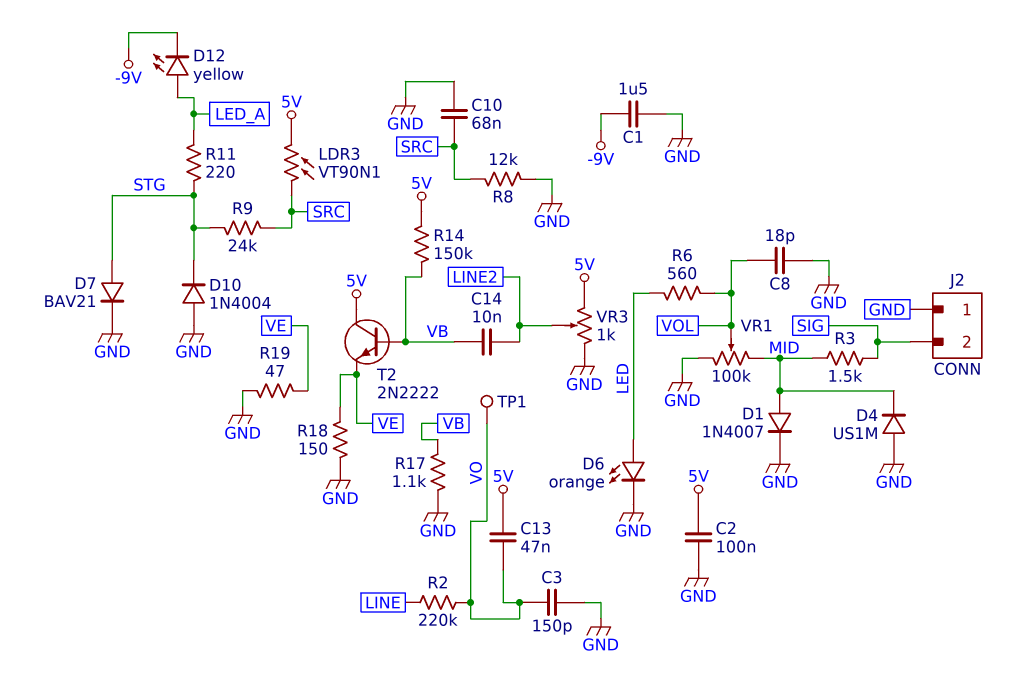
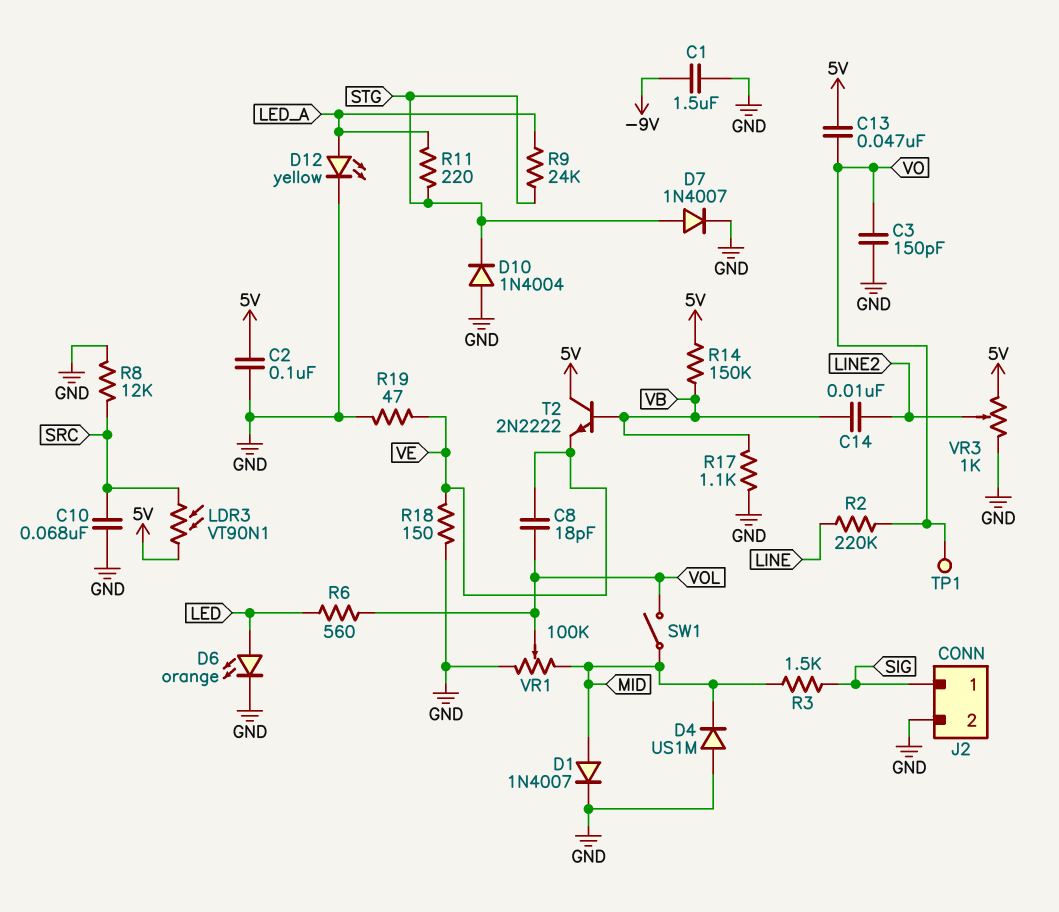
C8: 18pF (GND, VOL) -> 18pF (VE, VOL)
D7: diode BAV21 (A STG, K GND) -> diode 1N4007 (A STG, K GND)
D12: LED yellow (A LED_A, K -9V) -> LED yellow (A LED_A, K GND)
J2 pin 1: GND -> SIG
J2 pin 2: SIG -> GND
R9: 24k (SRC, STG) -> 24k (LED_A, STG)
SW1: none -> switch (MID, VOL)

